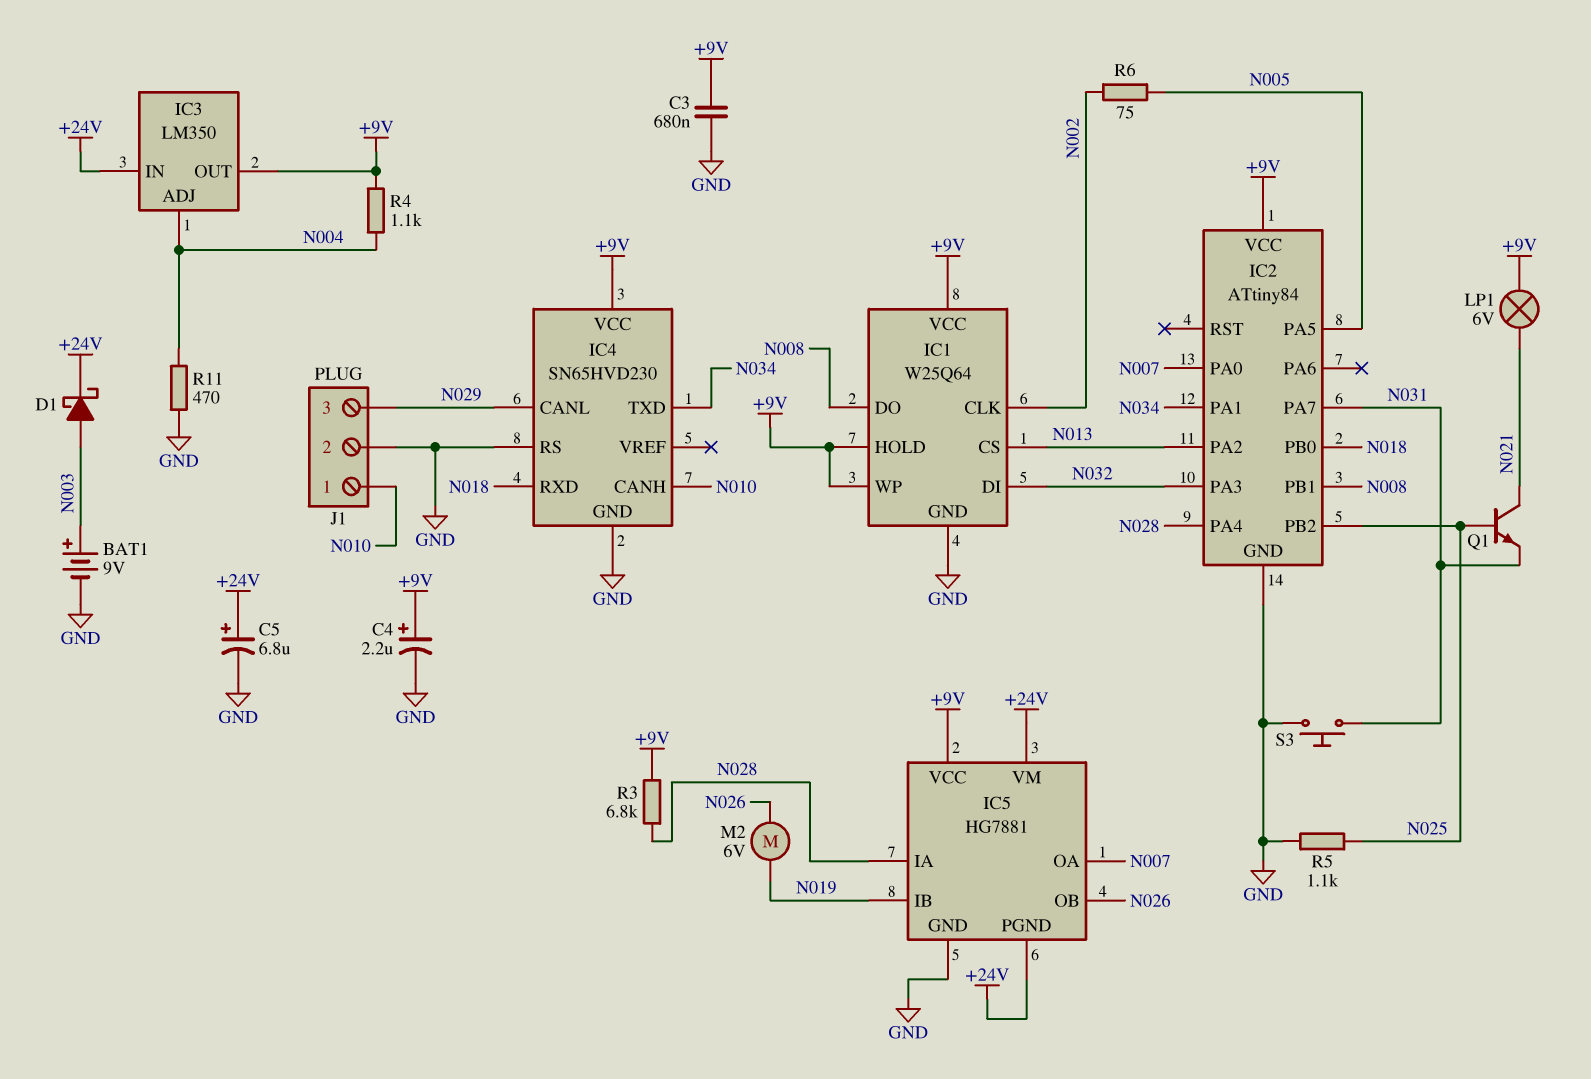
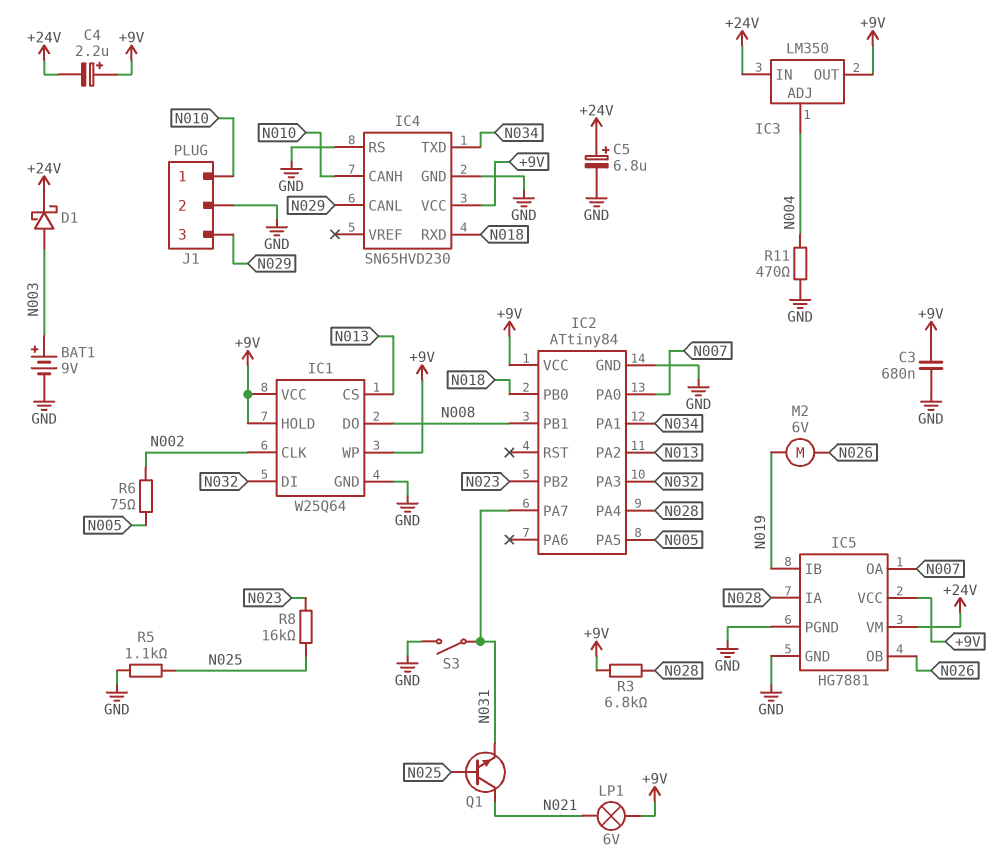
C4: 2.2uF (plus +9V, minus GND) -> 2.2uF (plus +9V, minus +24V)
IC2 pin PB2: N025 -> N023
IC5 pin PGND: +24V -> GND
R4: 1.1k (+9V, N004) -> none
R8: none -> 16k (N023, N025)
S3: button (GND, N031) -> switch (GND, N031)

